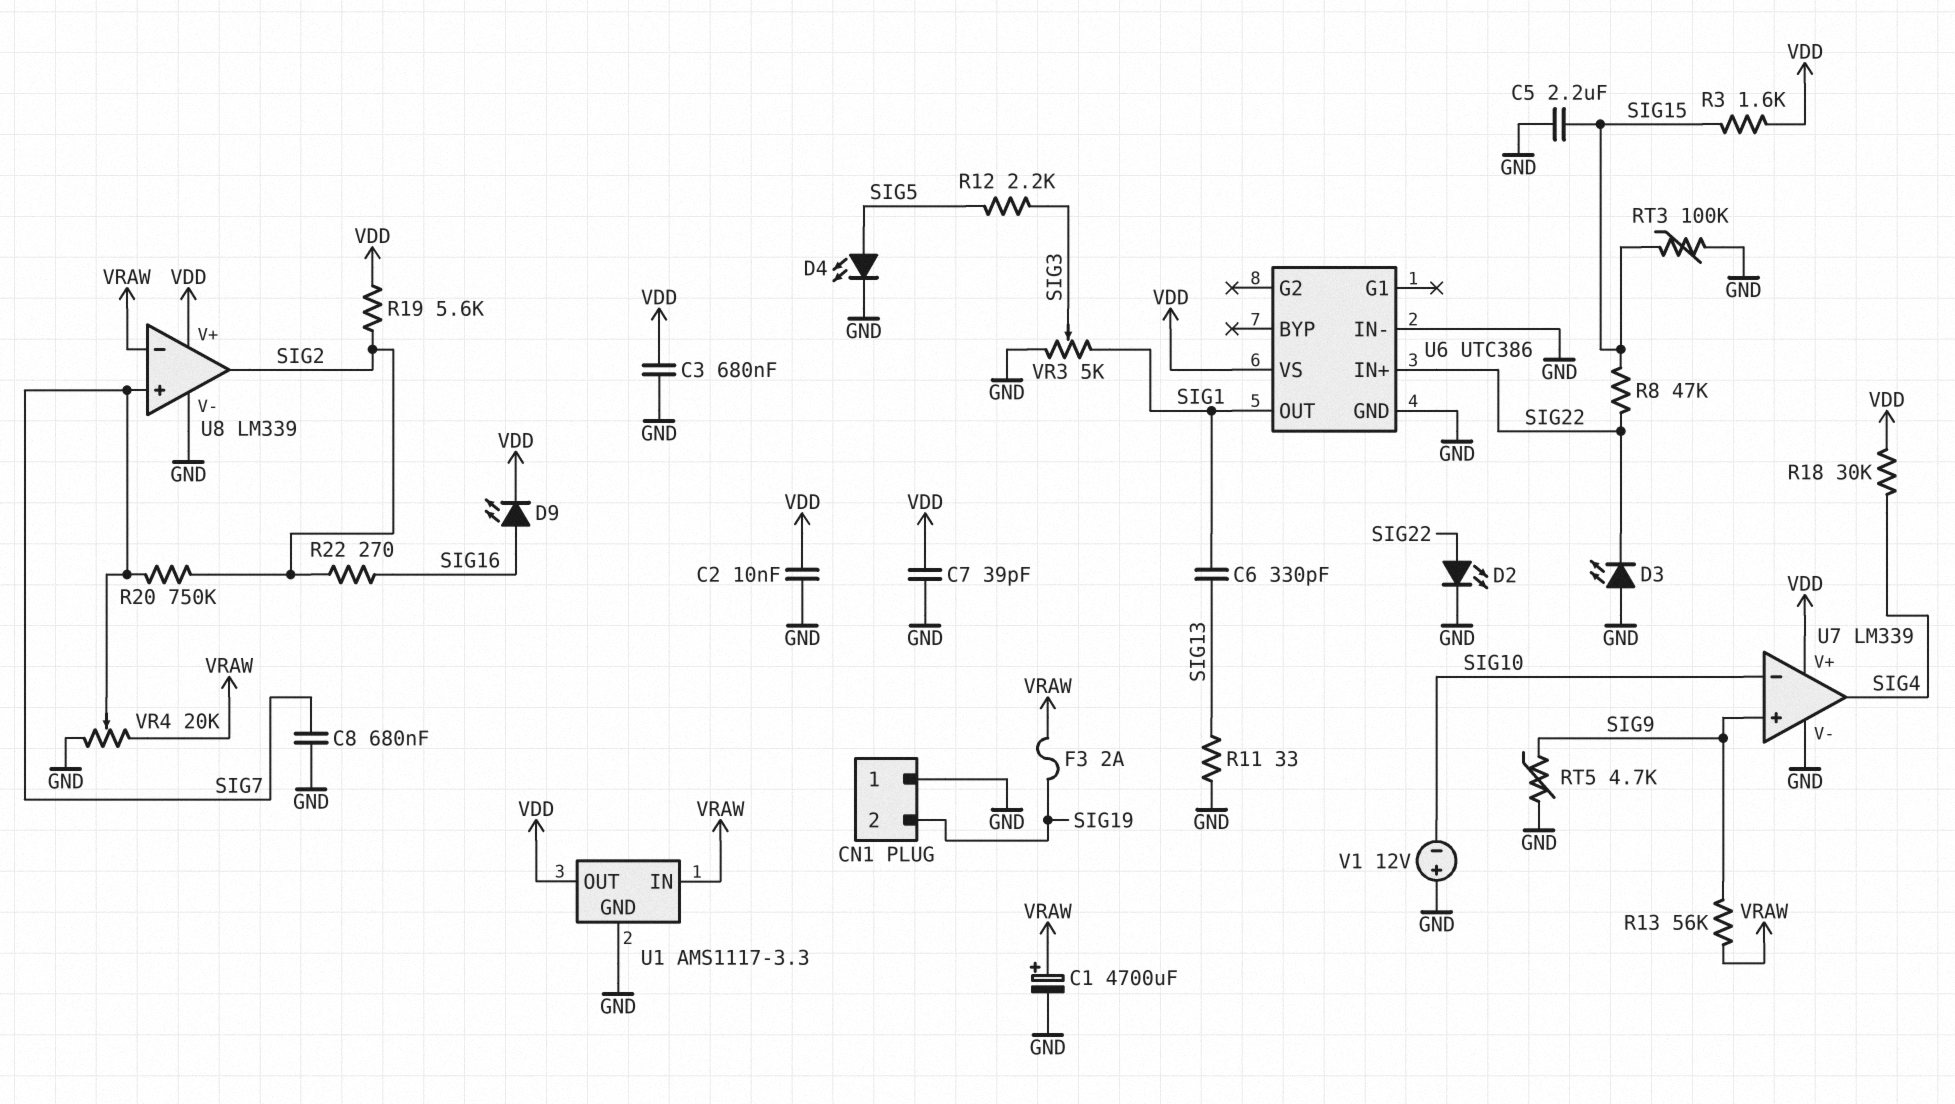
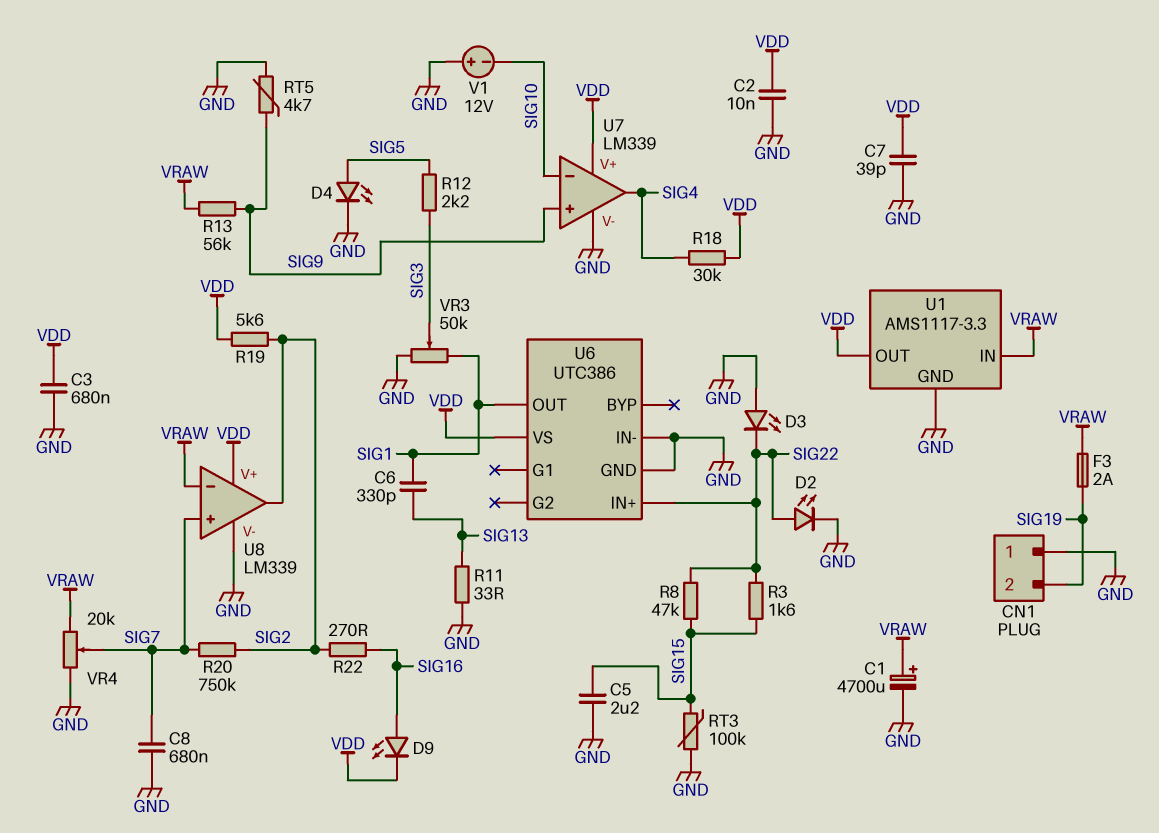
R3: 1.6k (SIG15, VDD) -> 1.6k (SIG15, SIG22)
VR3: 5k (GND, SIG1, wiper SIG3) -> 50k (GND, SIG1, wiper SIG3)

